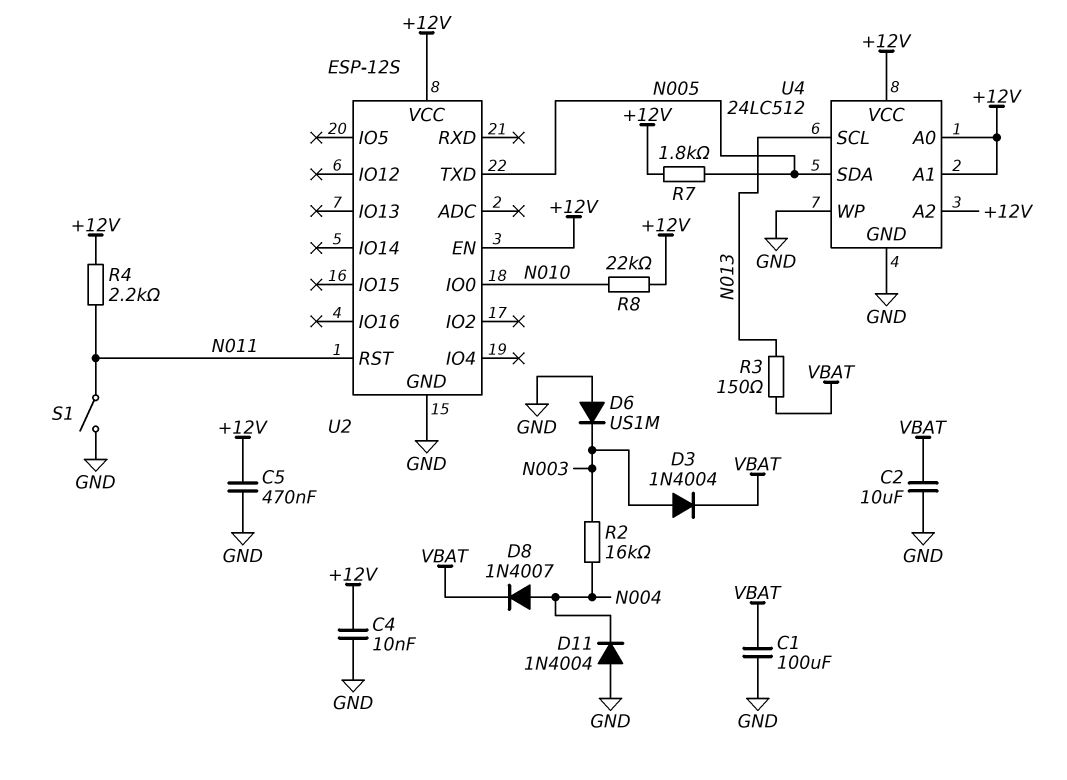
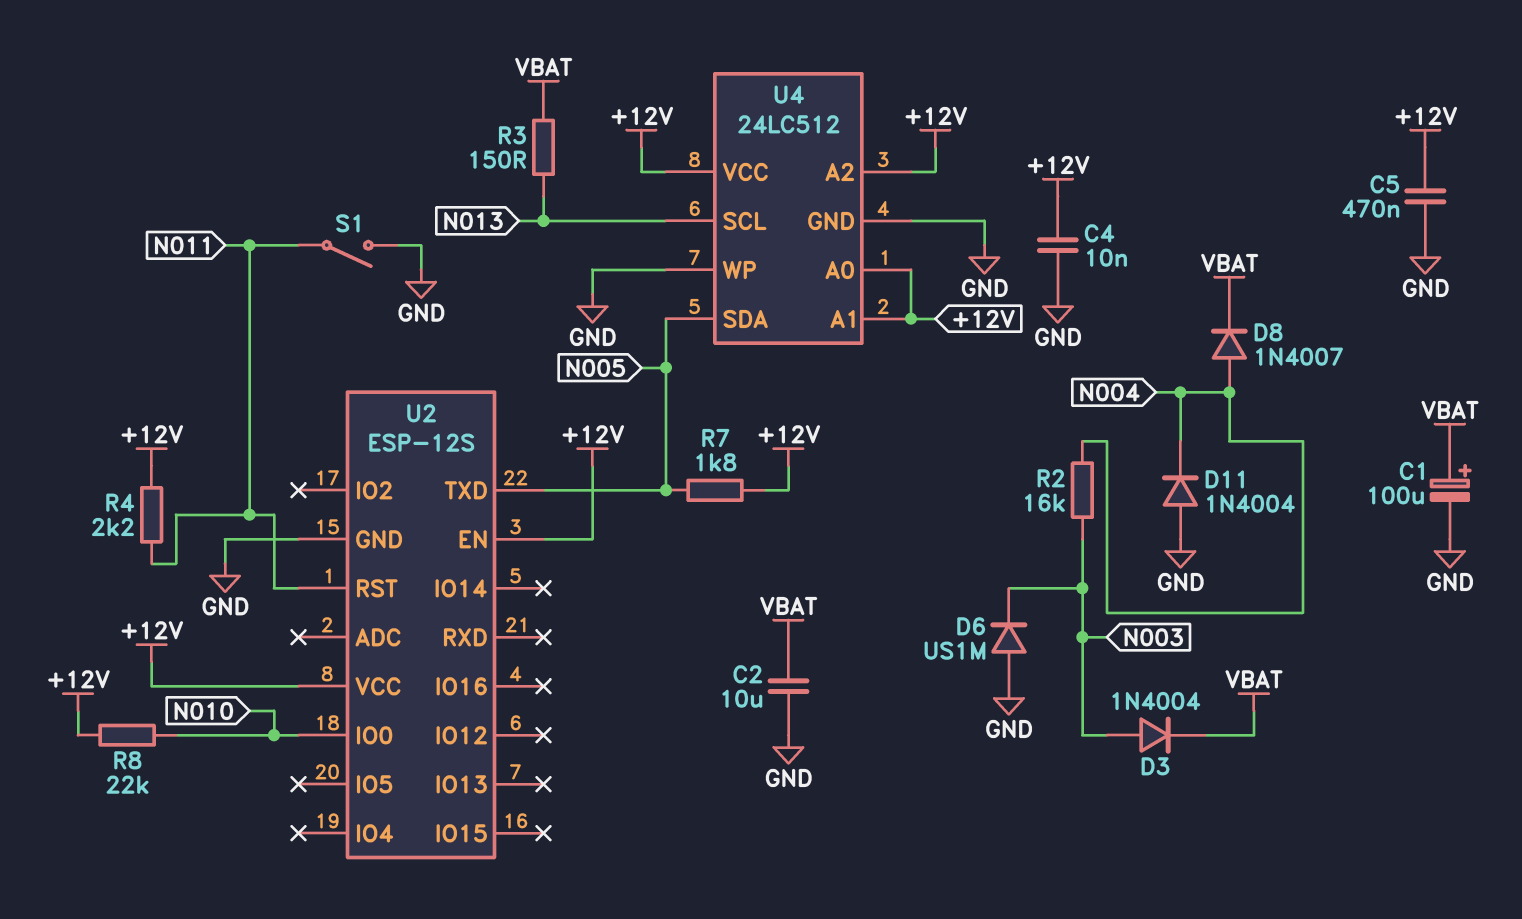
C1: 100uF (GND, VBAT) -> 100uF (plus VBAT, minus GND)

